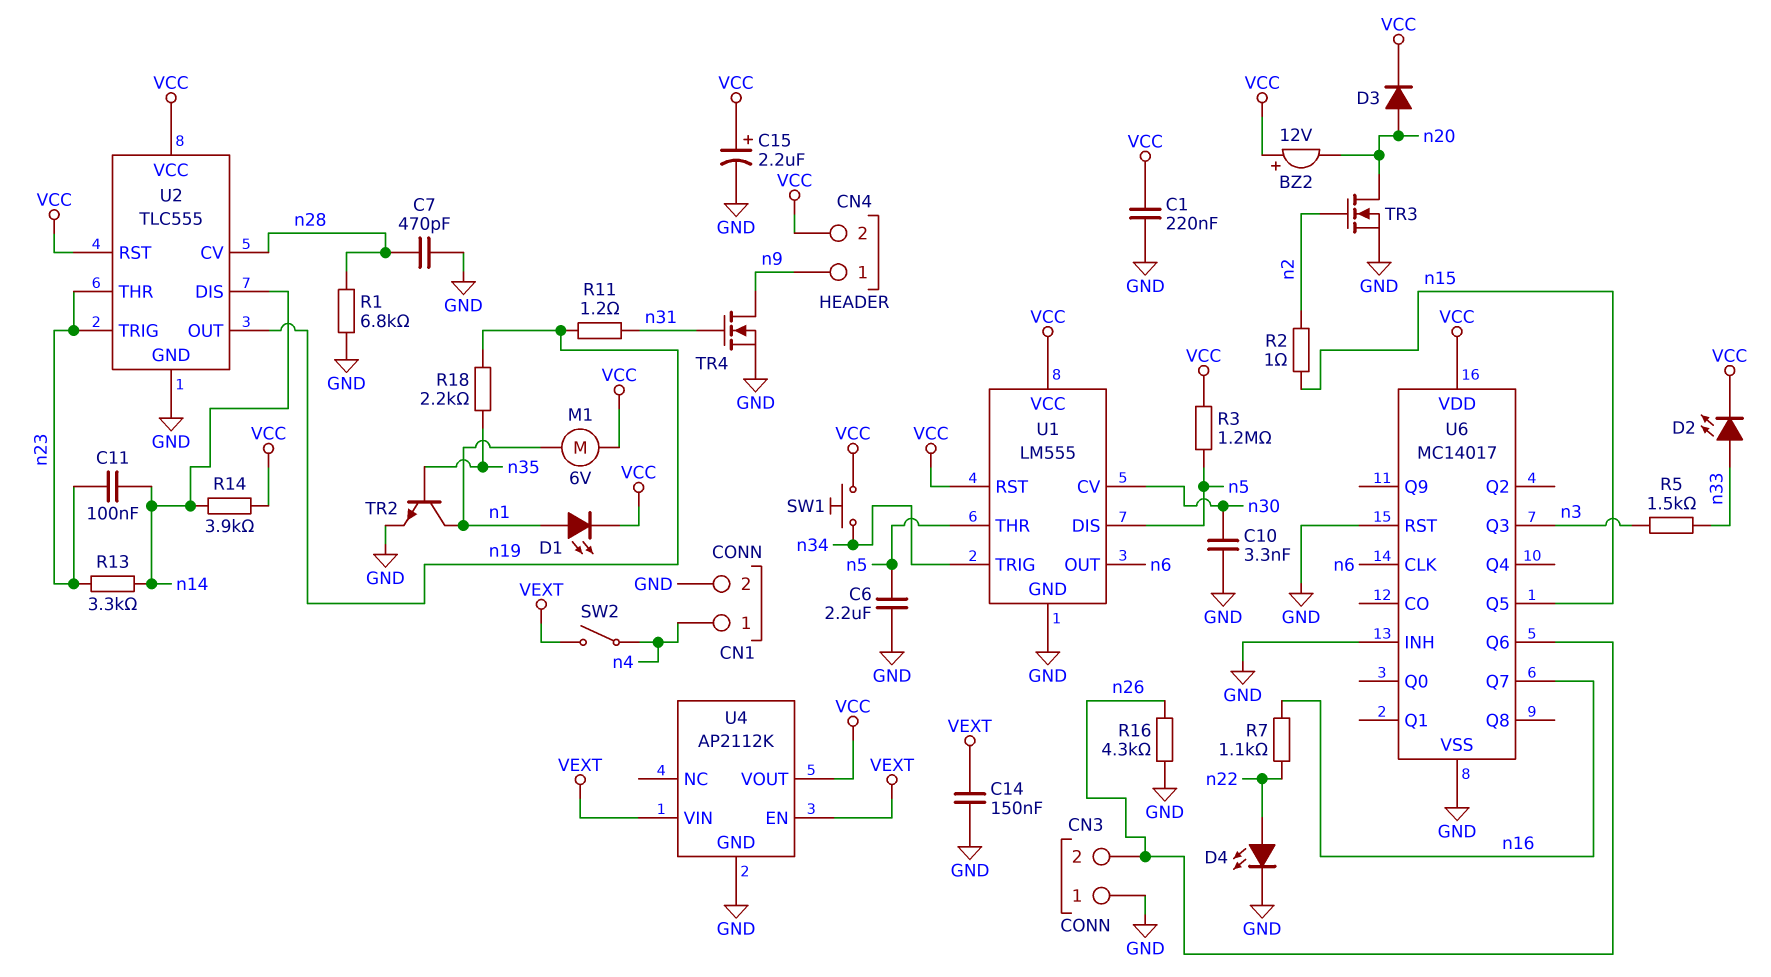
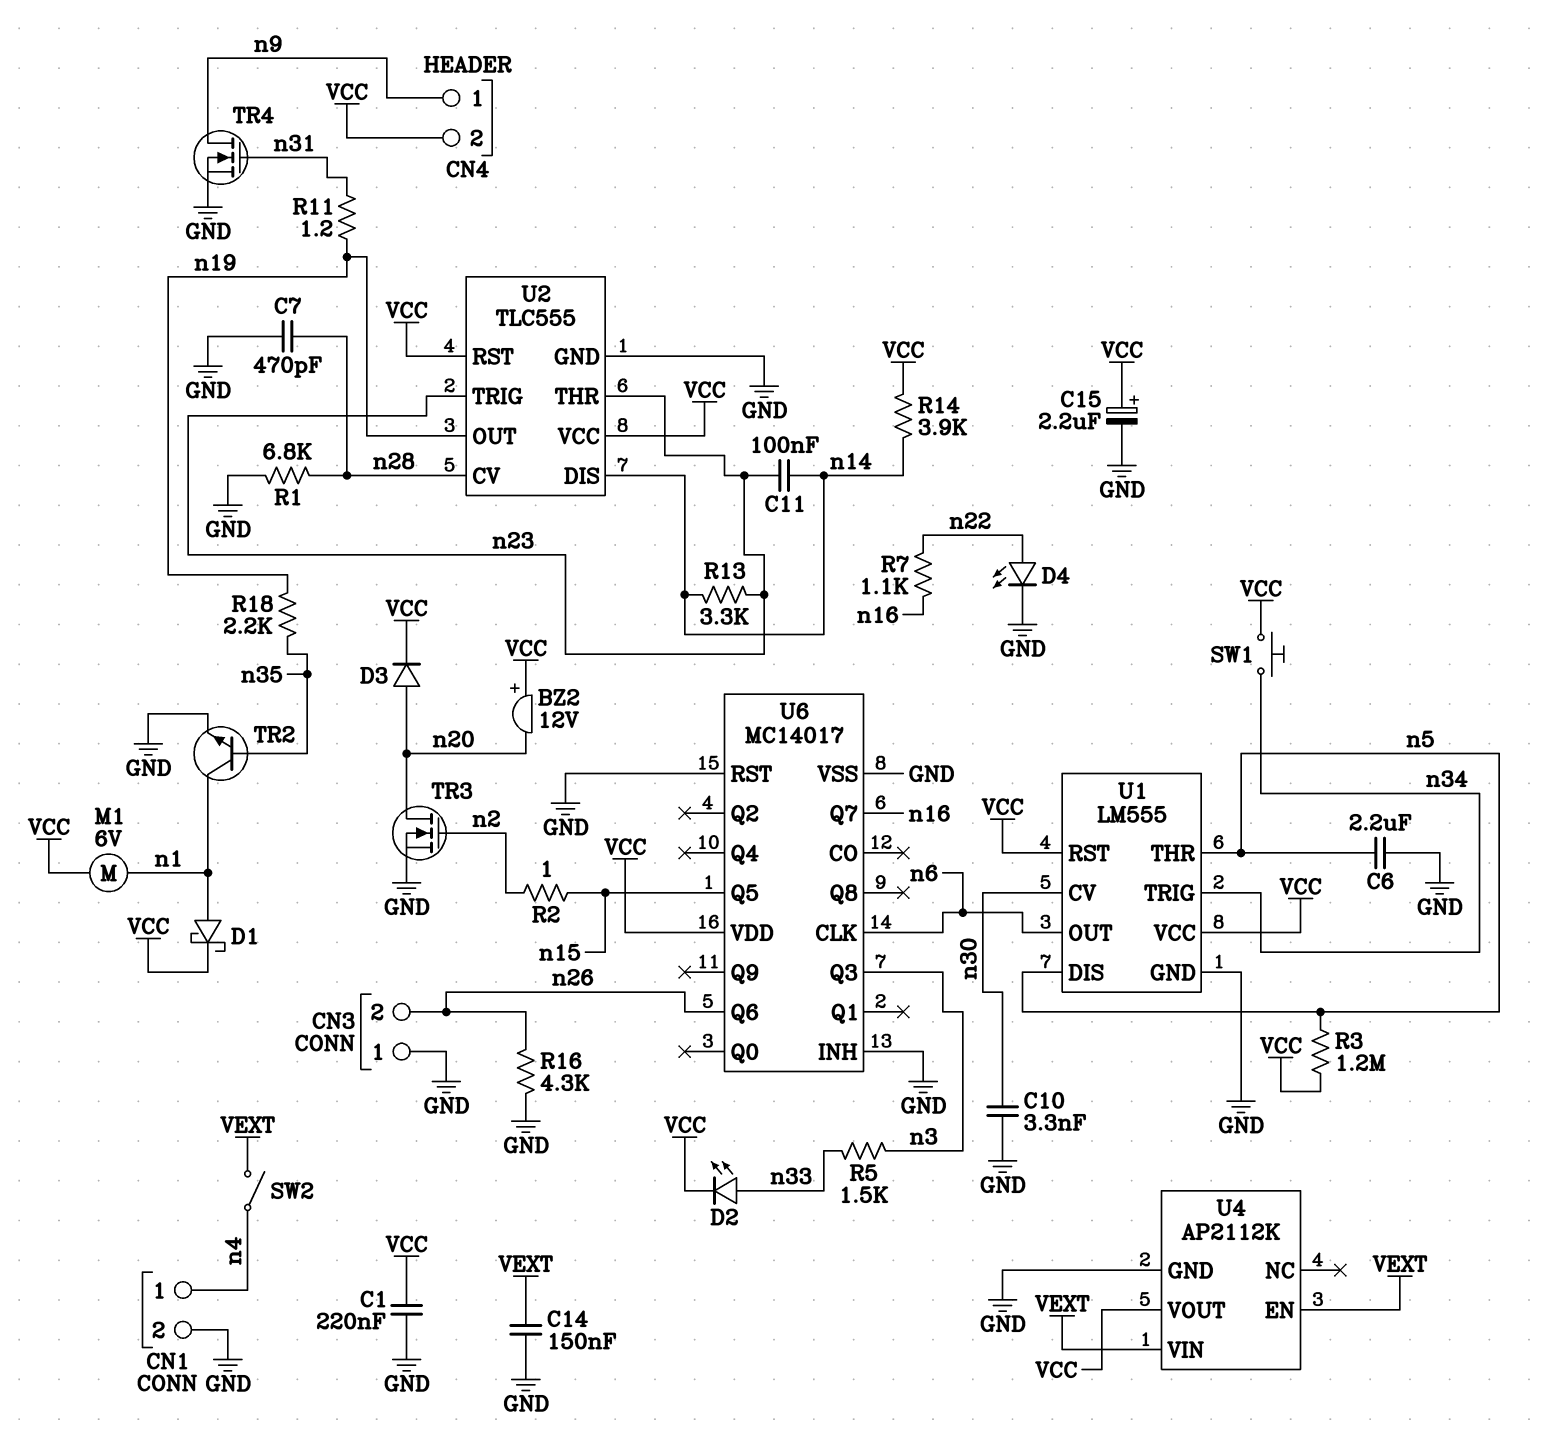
D1: LED (A n1, K VCC) -> schottky (A n1, K VCC)

